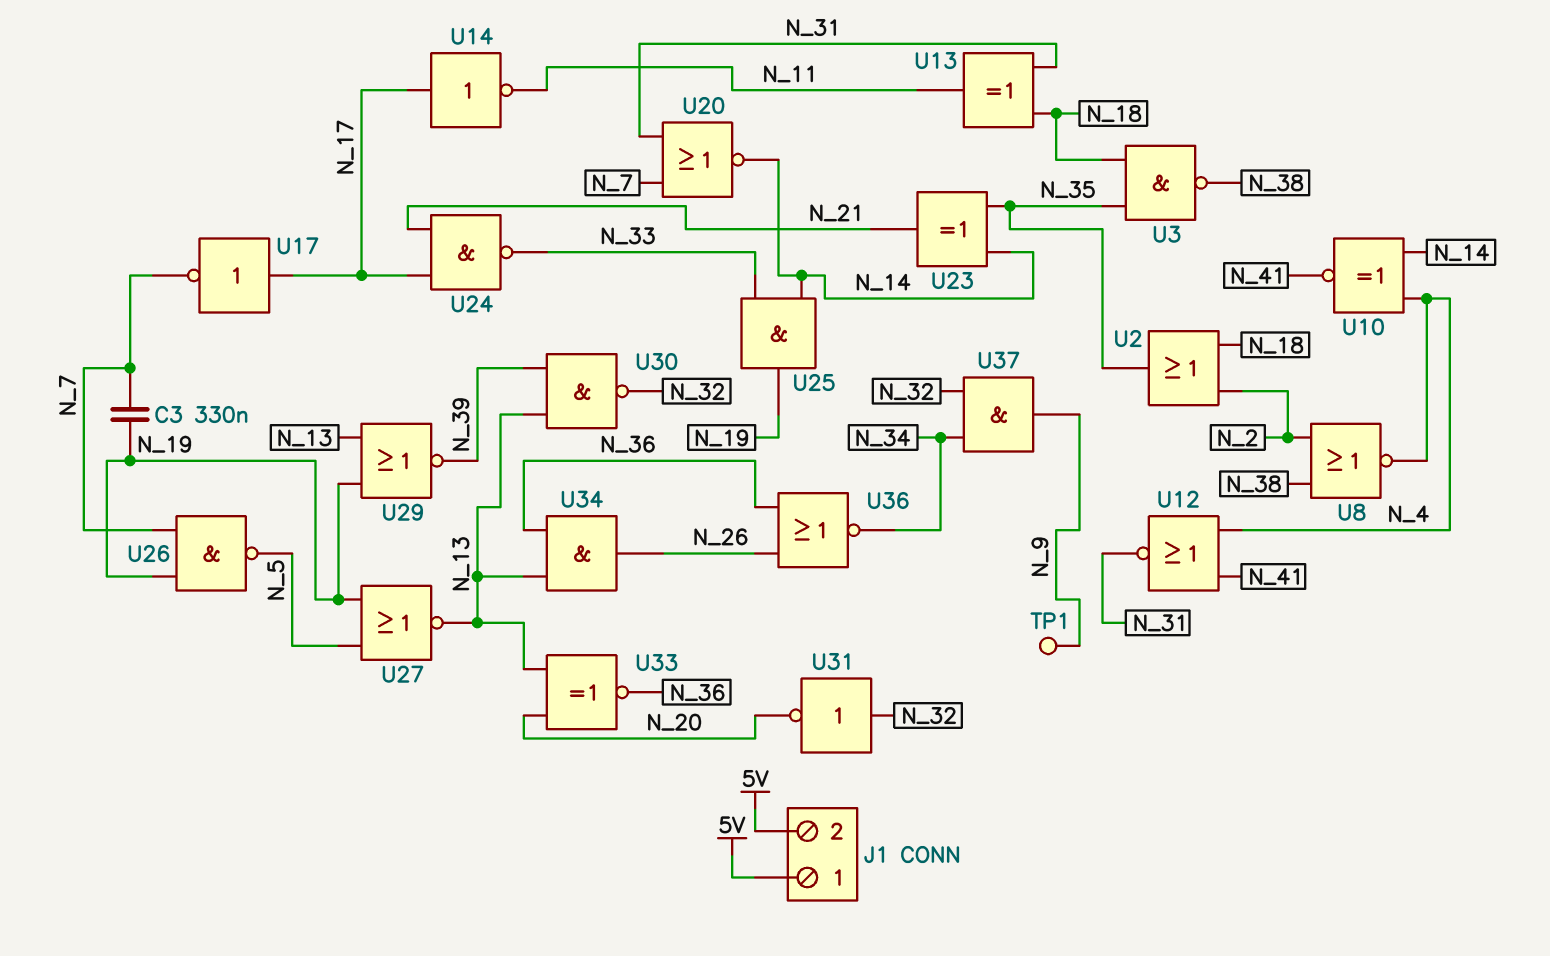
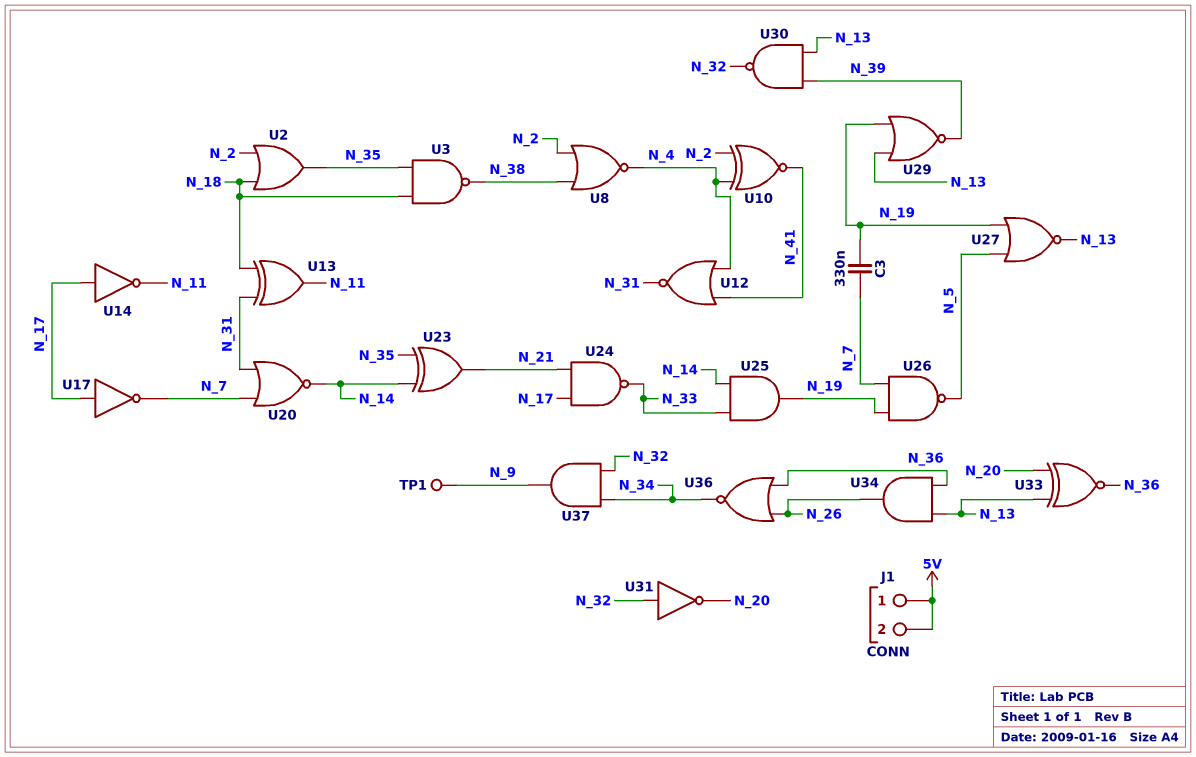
U10: XNOR (in N_4, in N_14, out N_41) -> XNOR (in N_2, in N_4, out N_41)

